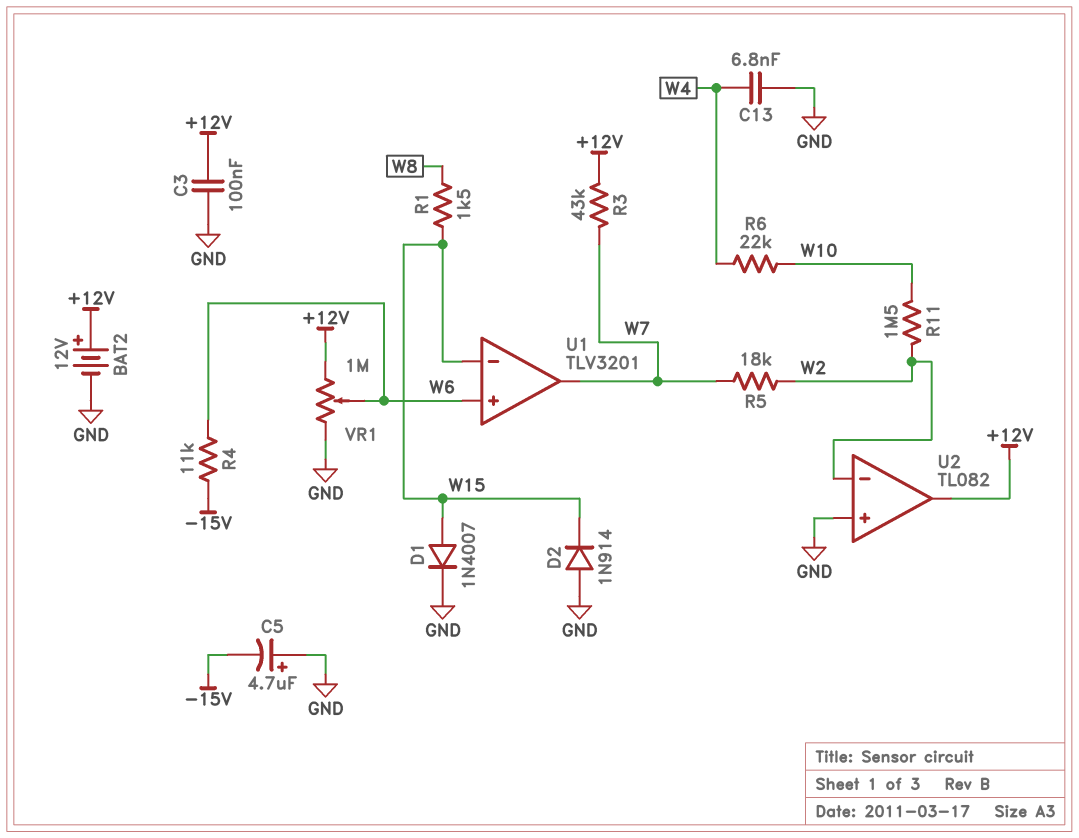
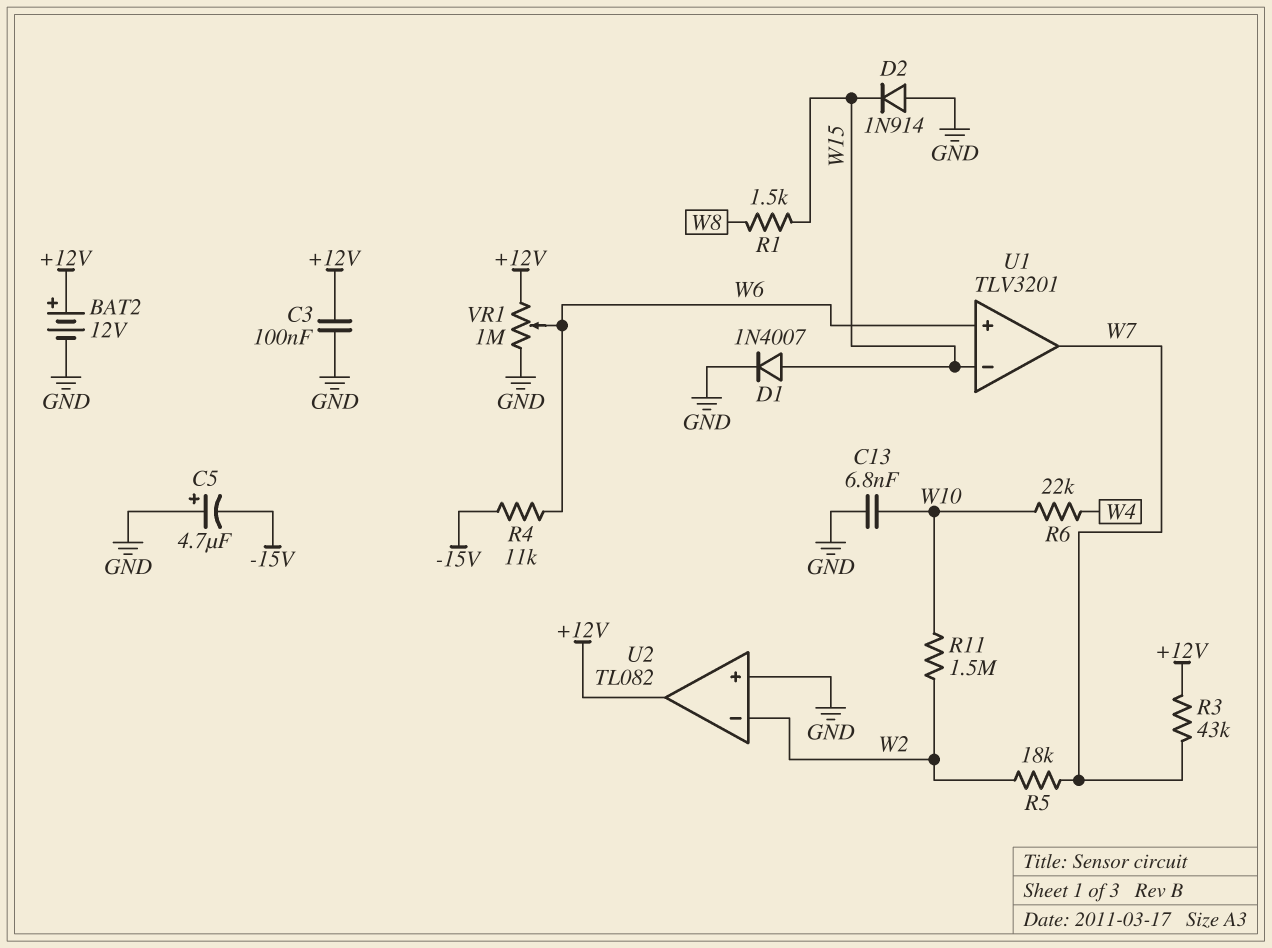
C13: 6.8nF (GND, W4) -> 6.8nF (GND, W10)

